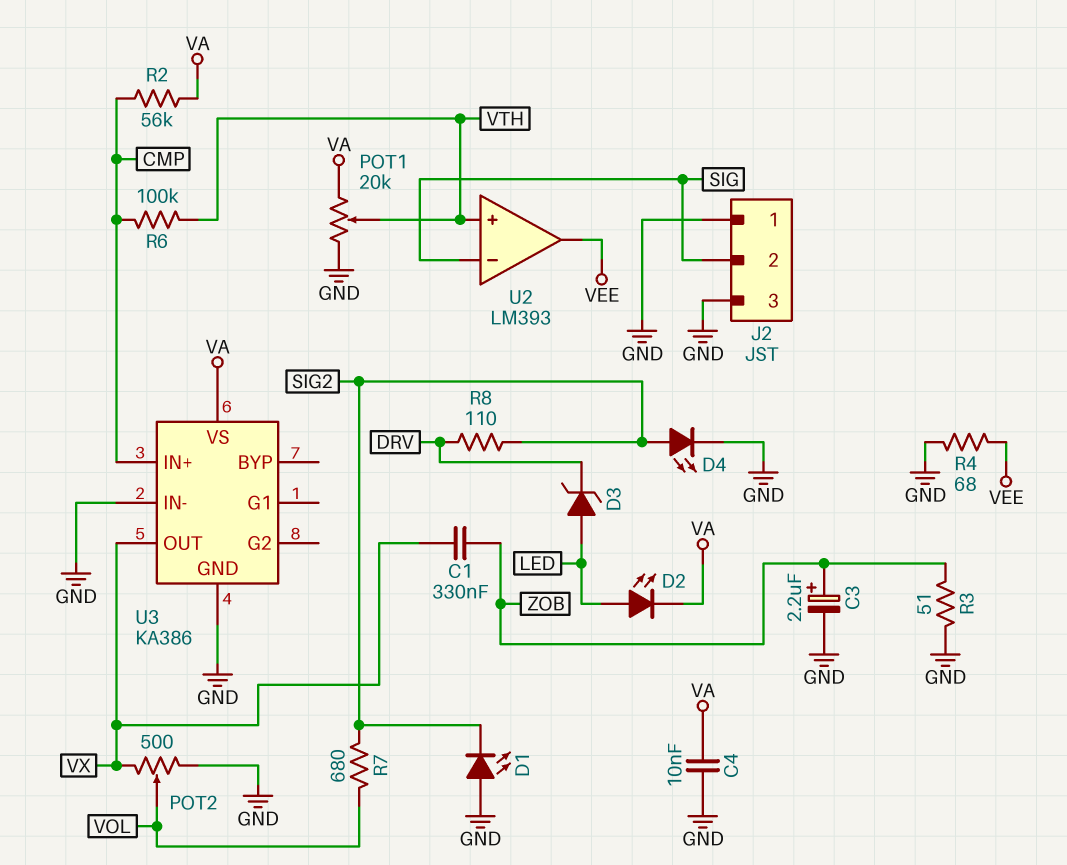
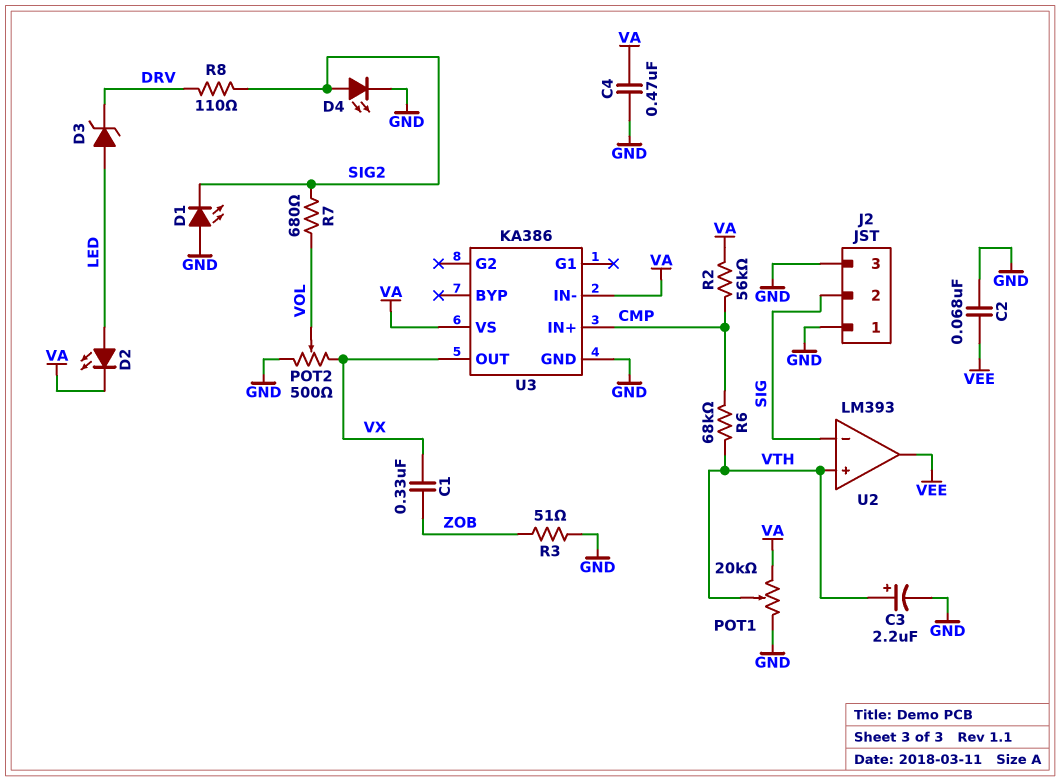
C2: none -> 68nF (GND, VEE)
C3: 2.2uF (plus ZOB, minus GND) -> 2.2uF (plus VTH, minus GND)
C4: 10nF (GND, VA) -> 470nF (GND, VA)
R4: 68 (GND, VEE) -> none
R6: 100k (CMP, VTH) -> 68k (CMP, VTH)
U3 pin IN-: GND -> VA

